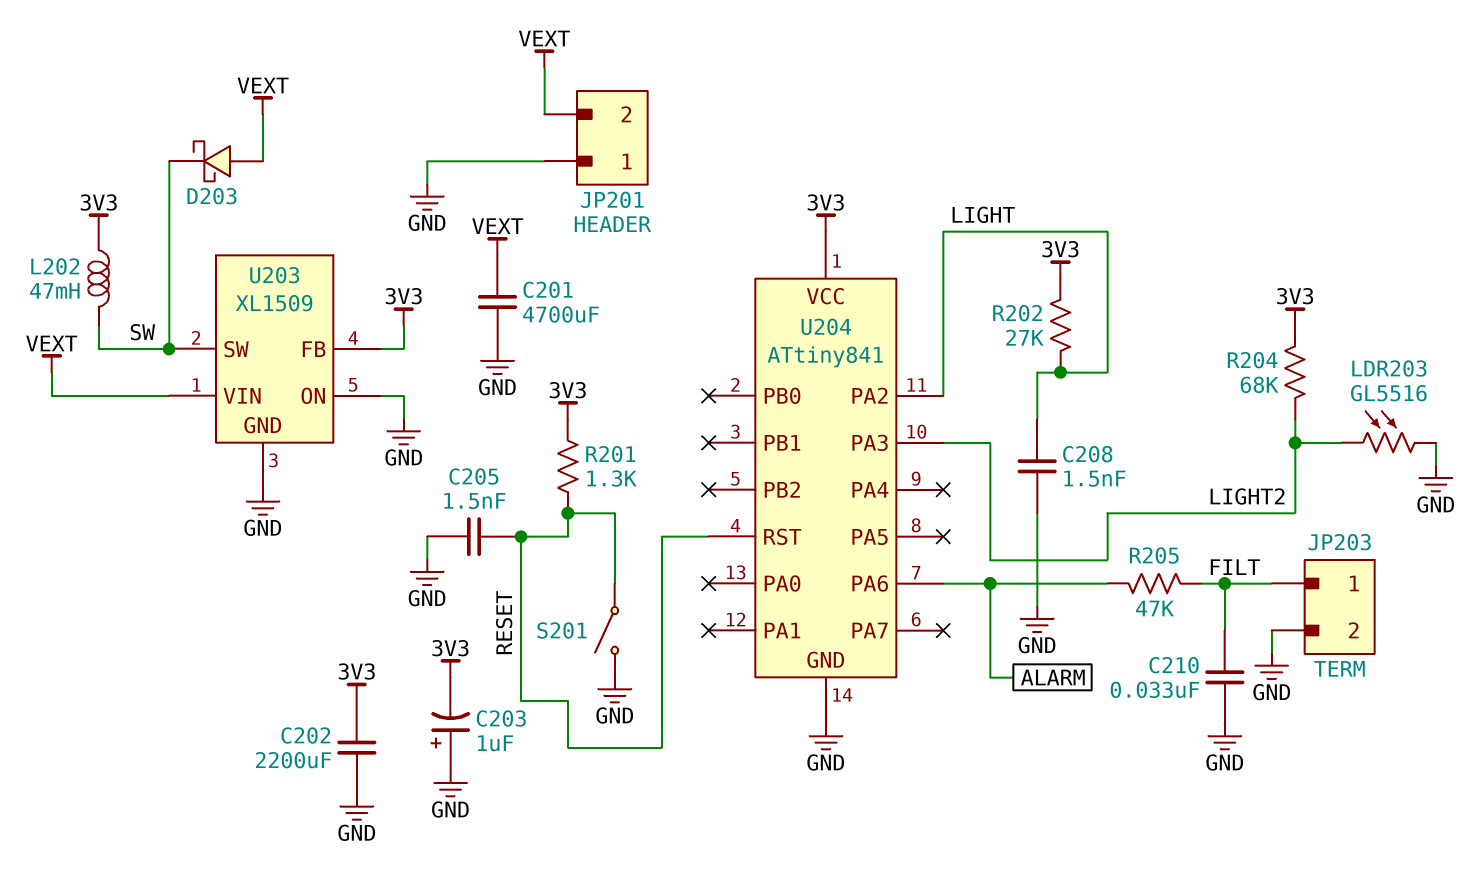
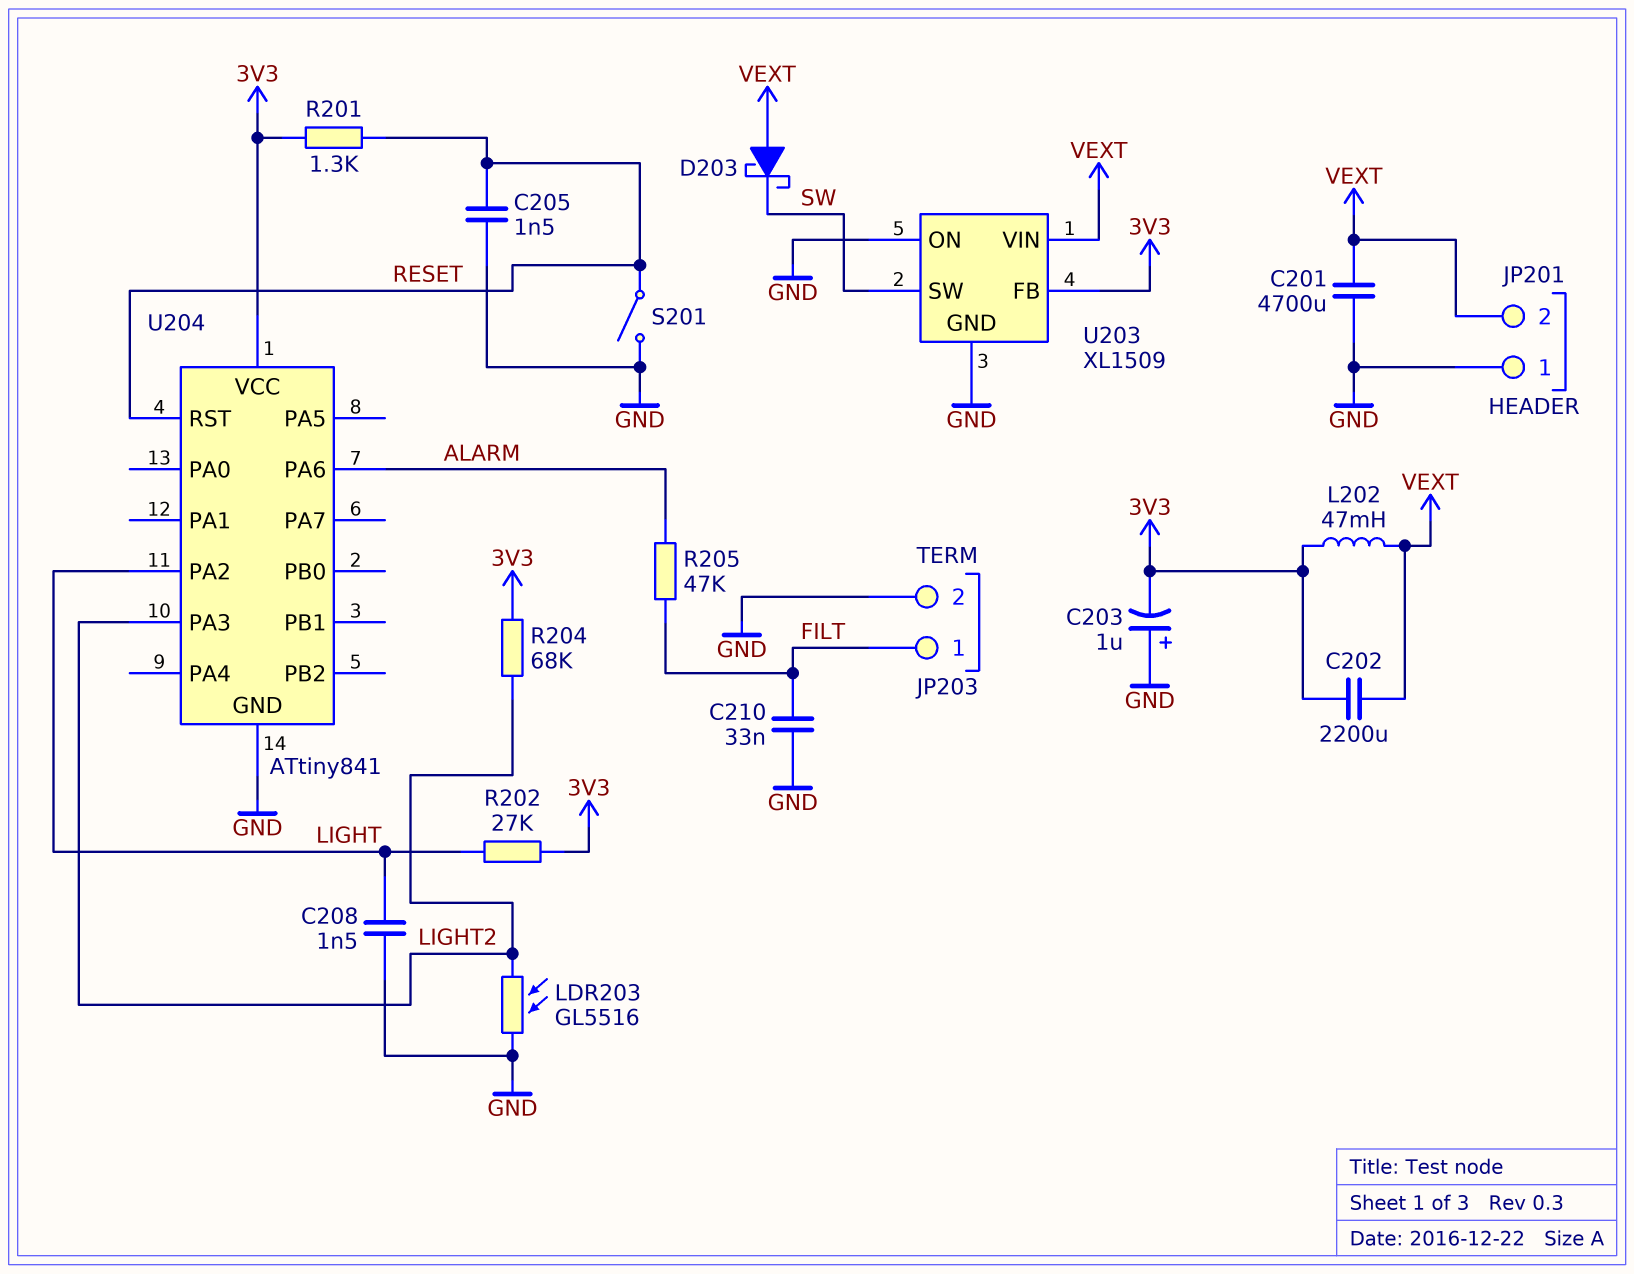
C202: 2200uF (3V3, GND) -> 2200uF (3V3, VEXT)
L202: 47mH (3V3, SW) -> 47mH (3V3, VEXT)

